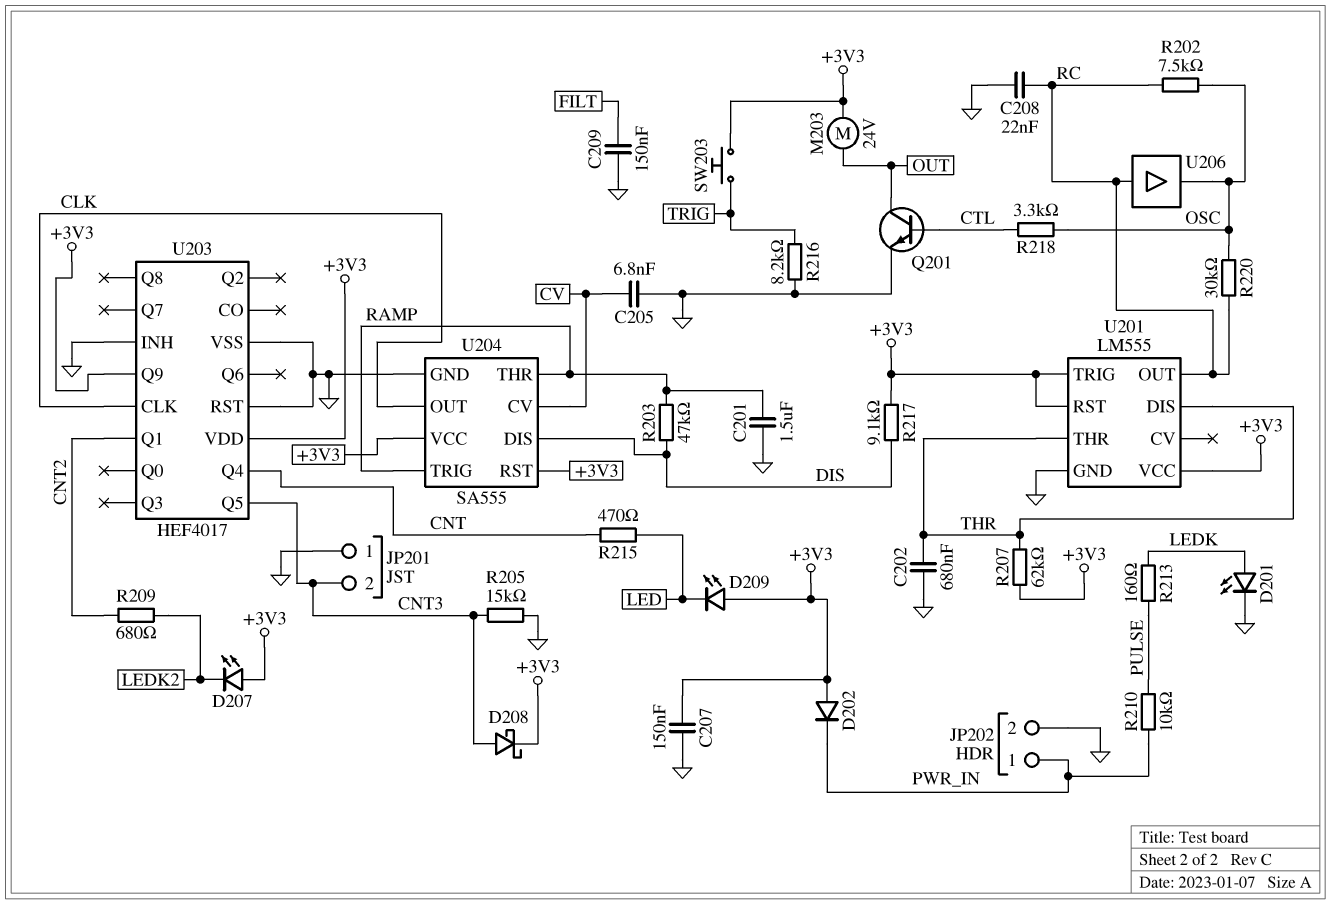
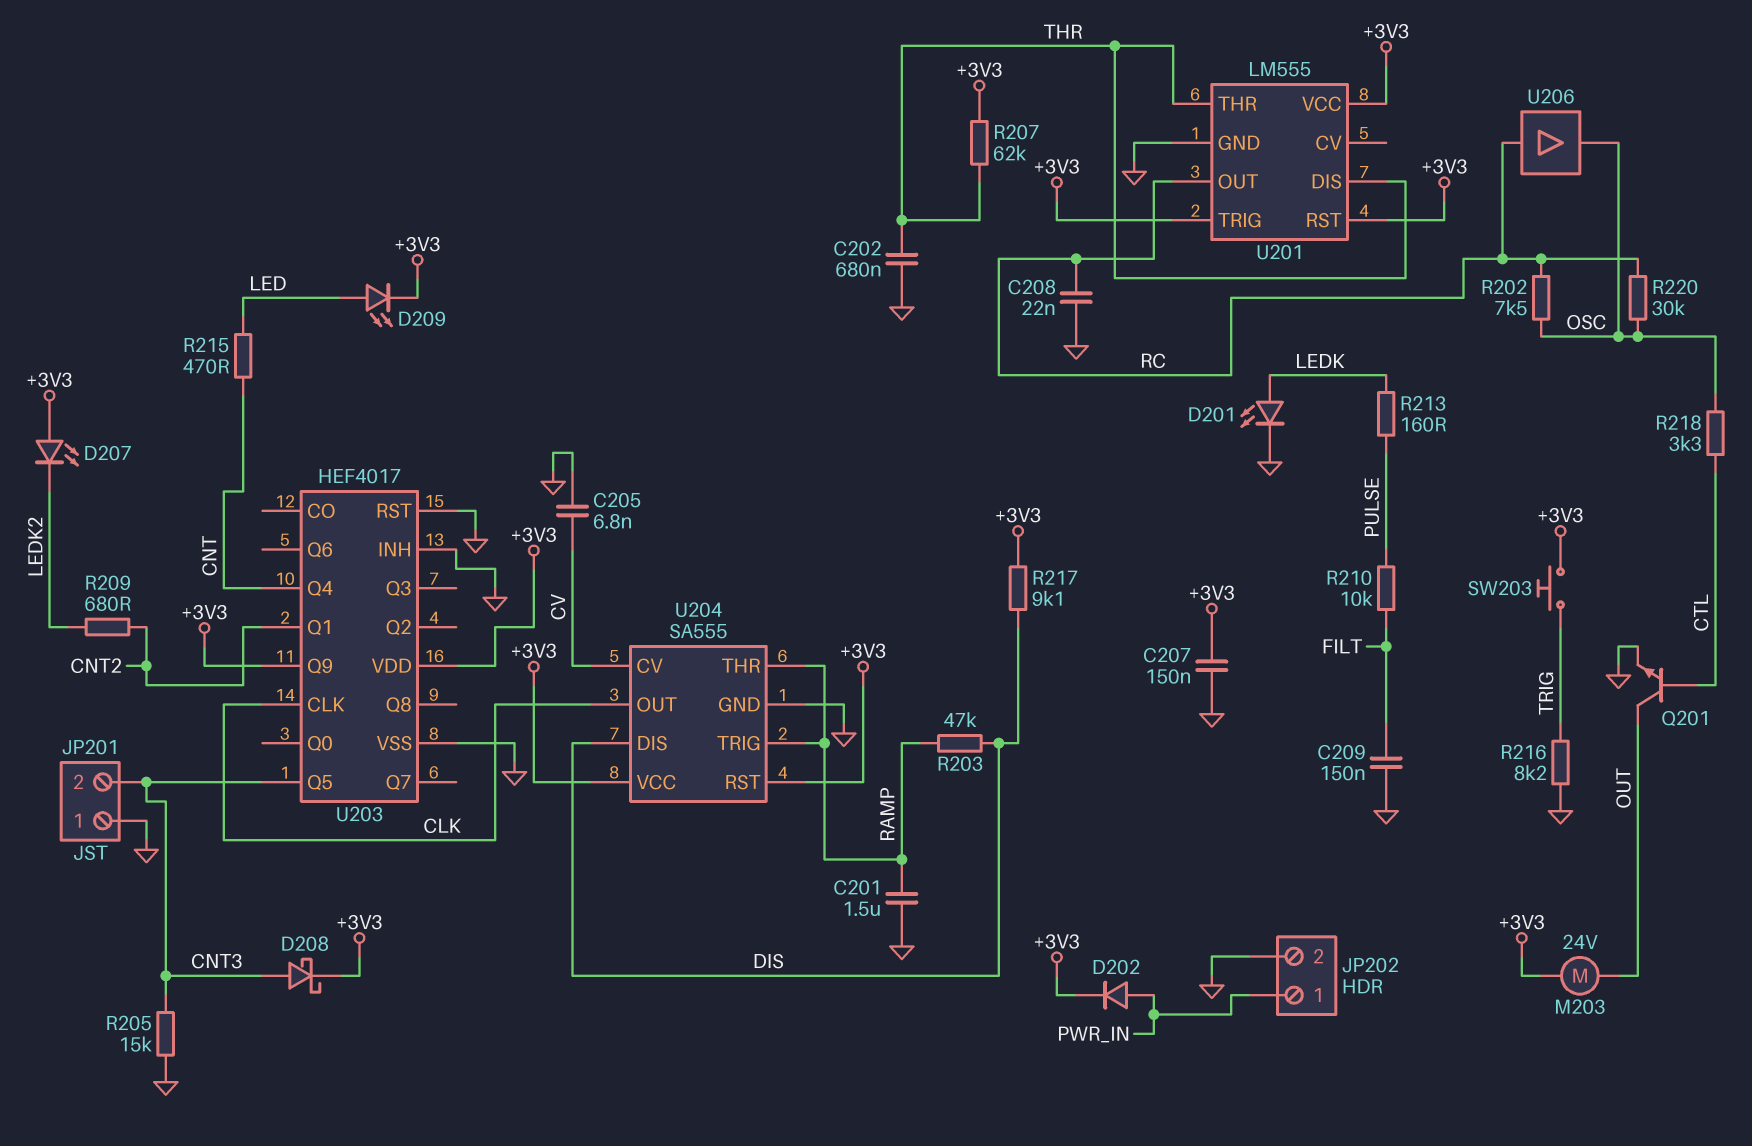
D202: diode (A +3V3, K PWR_IN) -> diode (A PWR_IN, K +3V3)
D209: LED (A +3V3, K LED) -> LED (A LED, K +3V3)
R210: 10k (PULSE, PWR_IN) -> 10k (FILT, PULSE)

